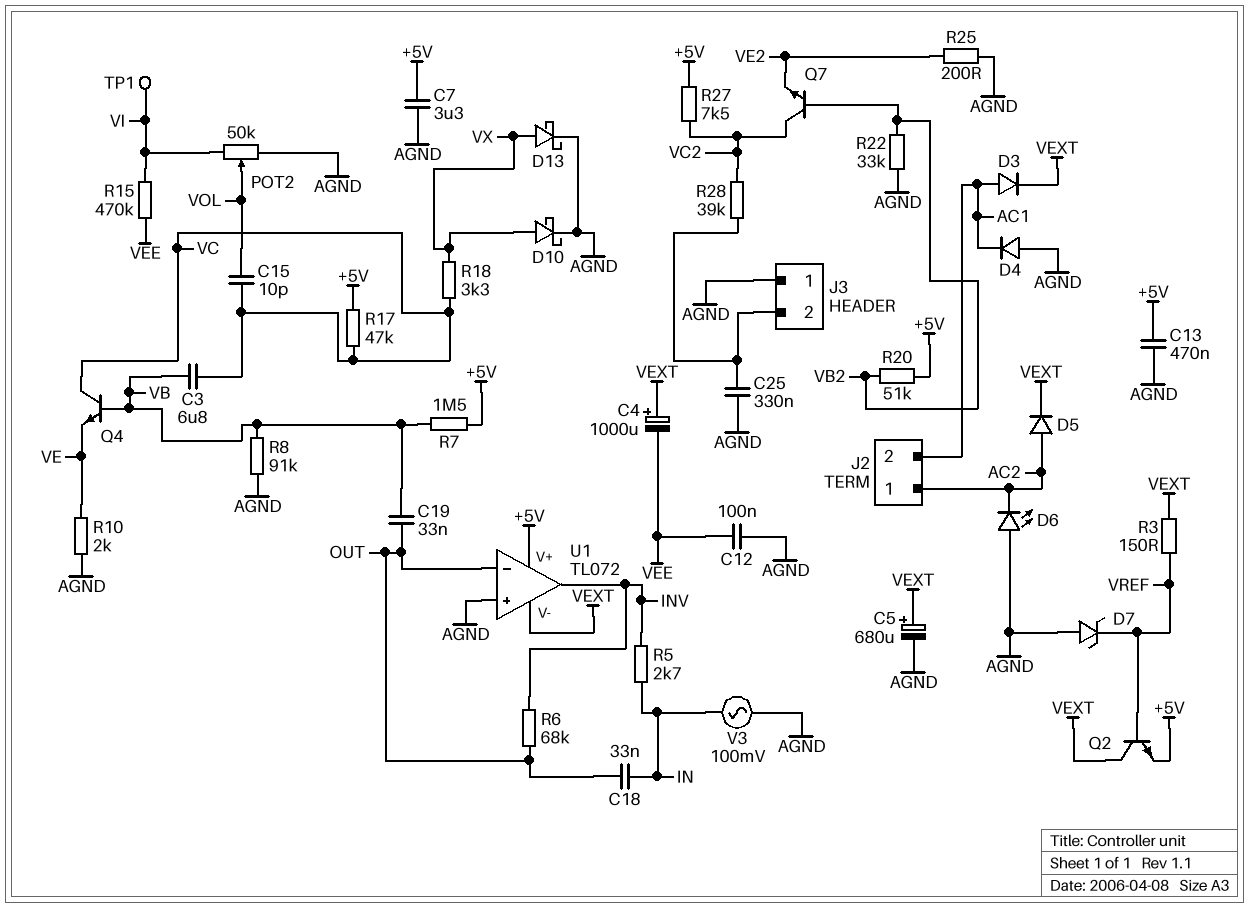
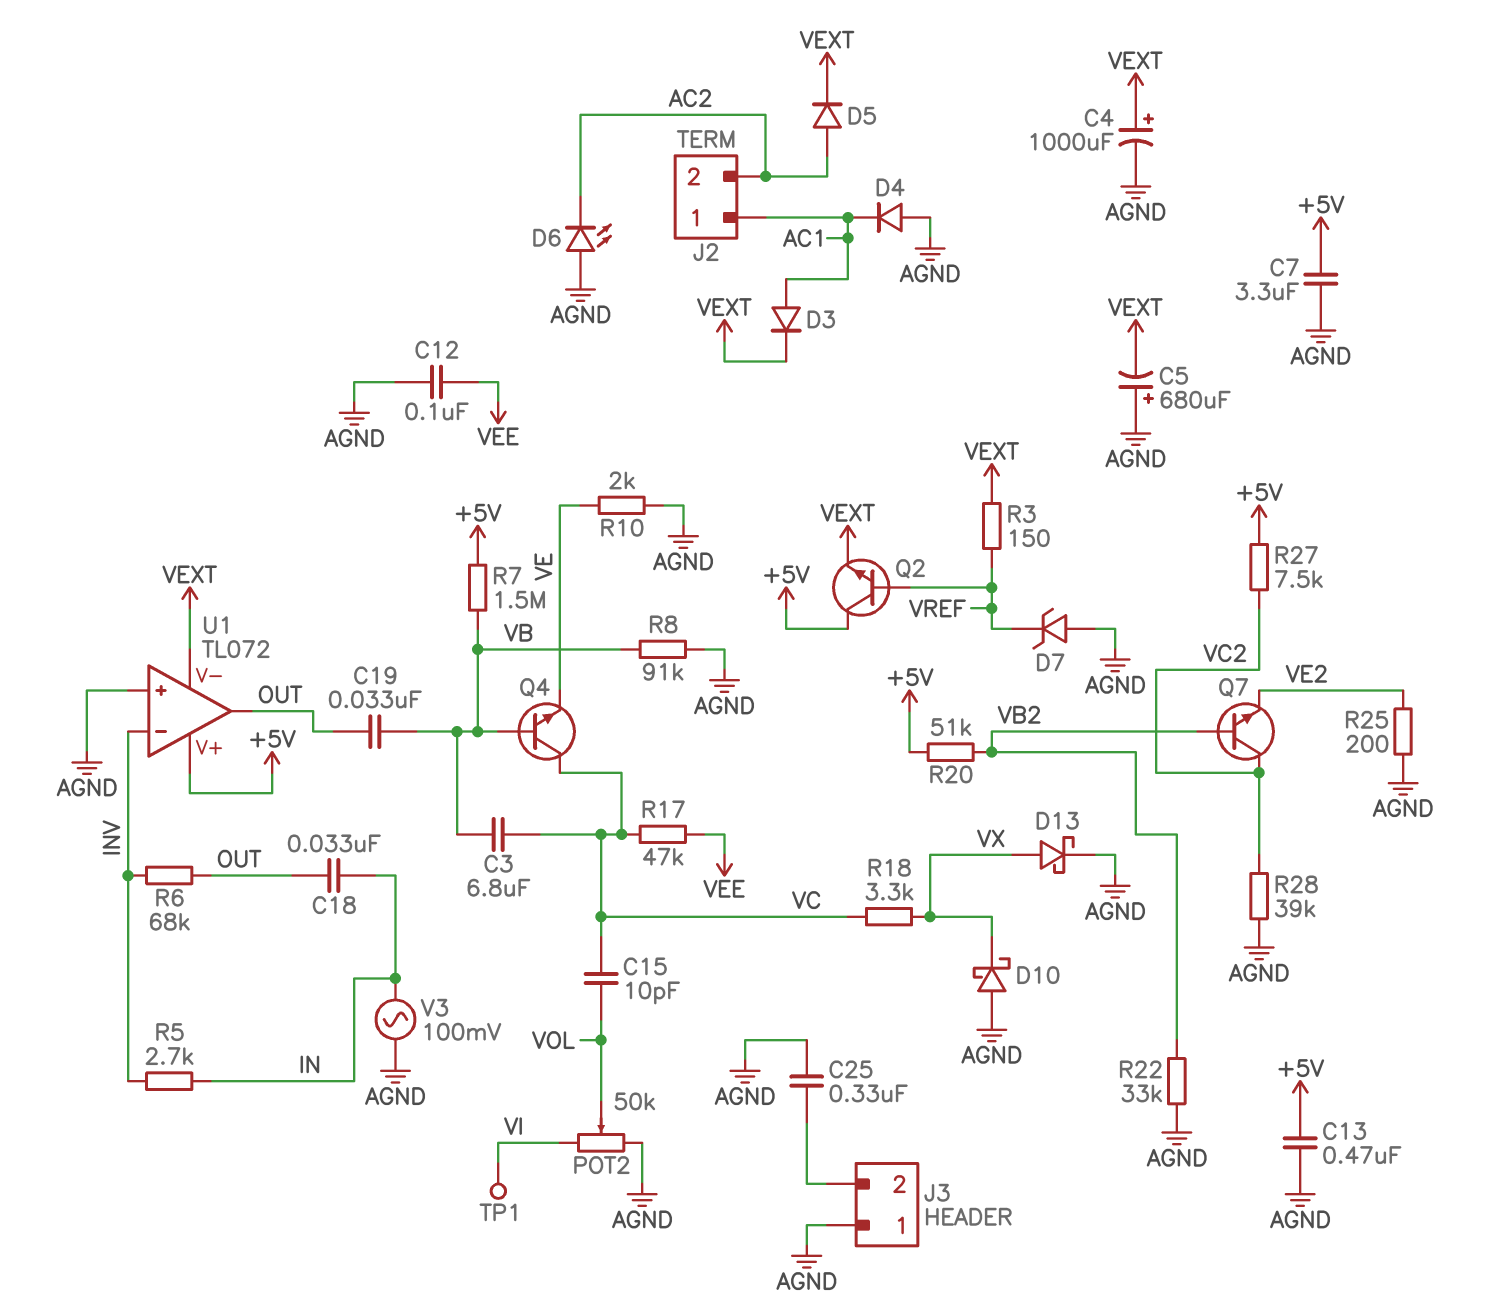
C4: 1000uF (plus VEXT, minus VEE) -> 1000uF (plus VEXT, minus AGND)
C5: 680uF (plus VEXT, minus AGND) -> 680uF (plus AGND, minus VEXT)
D10: schottky (A VX, K AGND) -> schottky (A AGND, K VX)
J2 pin 1: AC2 -> AC1
J2 pin 2: AC1 -> AC2
Q2: NPN (B VREF, C VEXT, E +5V) -> NPN (B VREF, C +5V, E VEXT)
R15: 470k (VEE, VI) -> none
R17: 47k (+5V, VC) -> 47k (VC, VEE)
R28: 39k (J3/2, VC2) -> 39k (AGND, VC2)
U1 pin in-: OUT -> INV
U1 pin out: INV -> OUT

